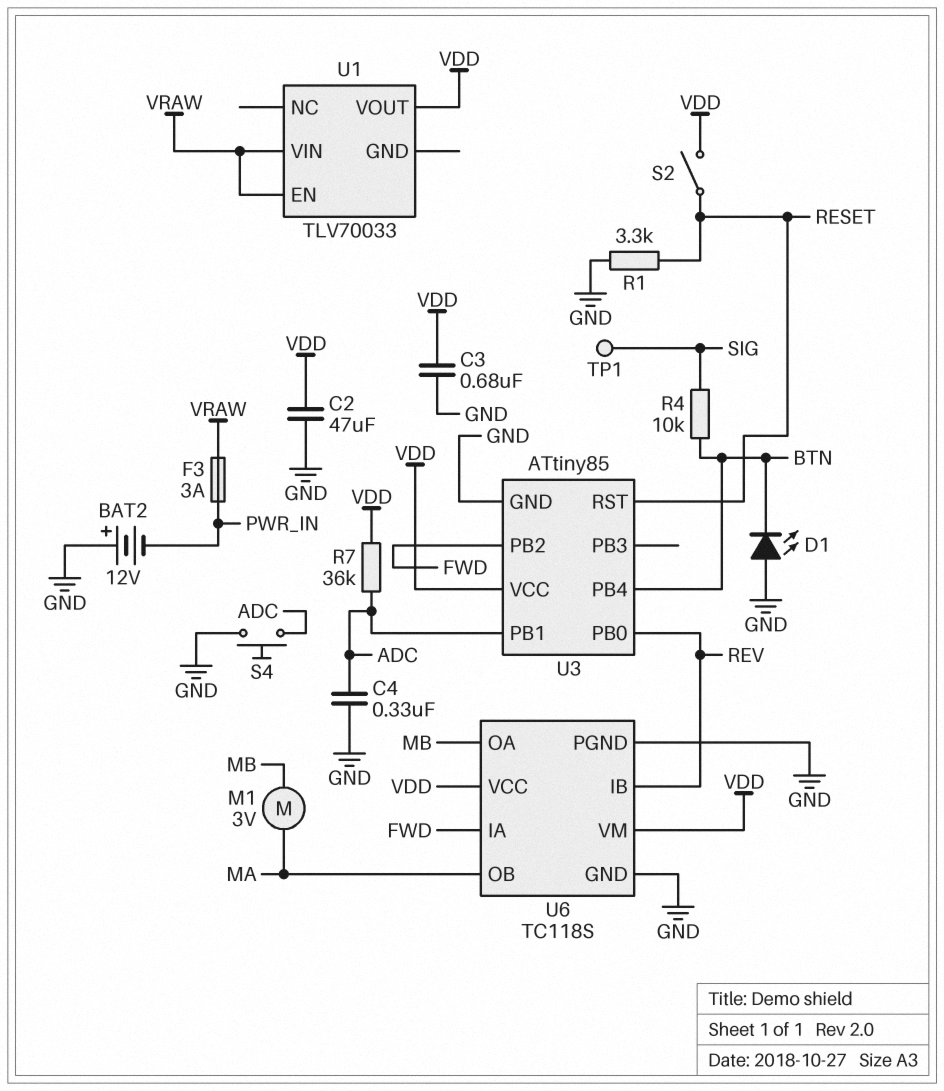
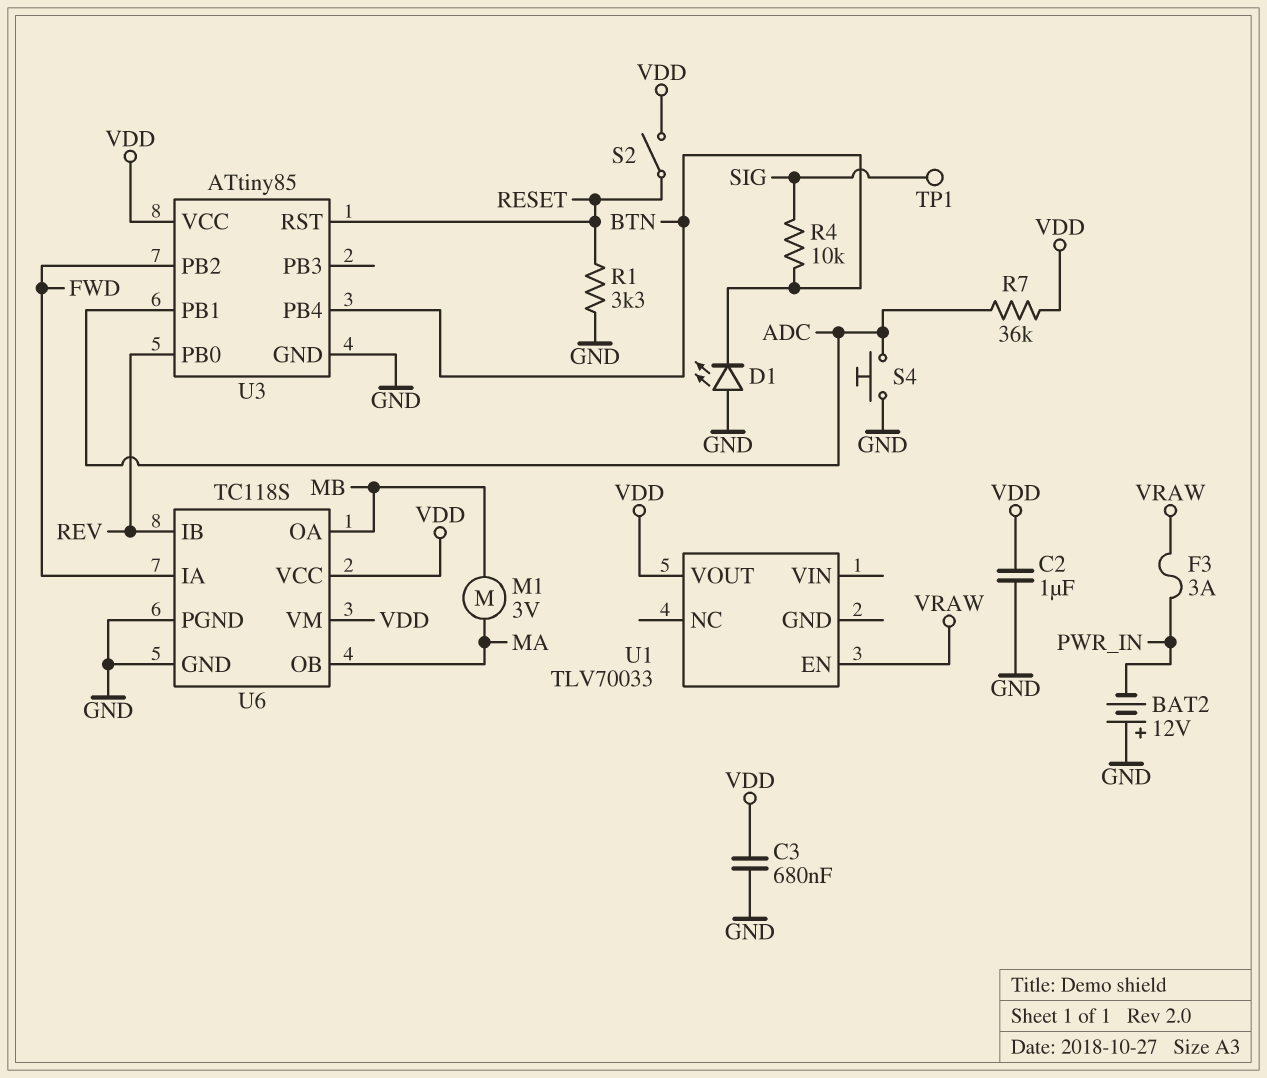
C2: 47uF (GND, VDD) -> 1uF (GND, VDD)
C4: 330nF (ADC, GND) -> none
U1 pin VIN: VRAW -> none

